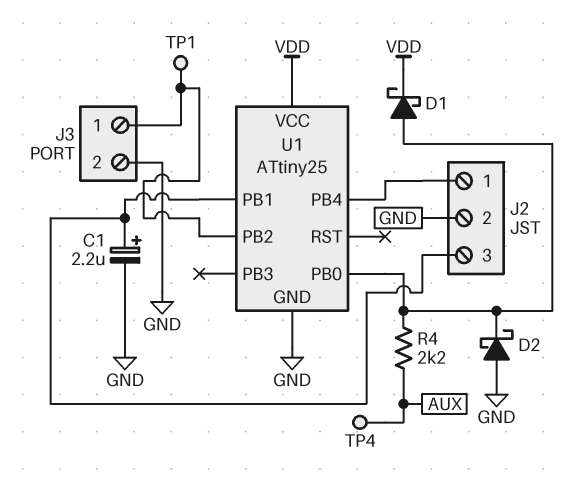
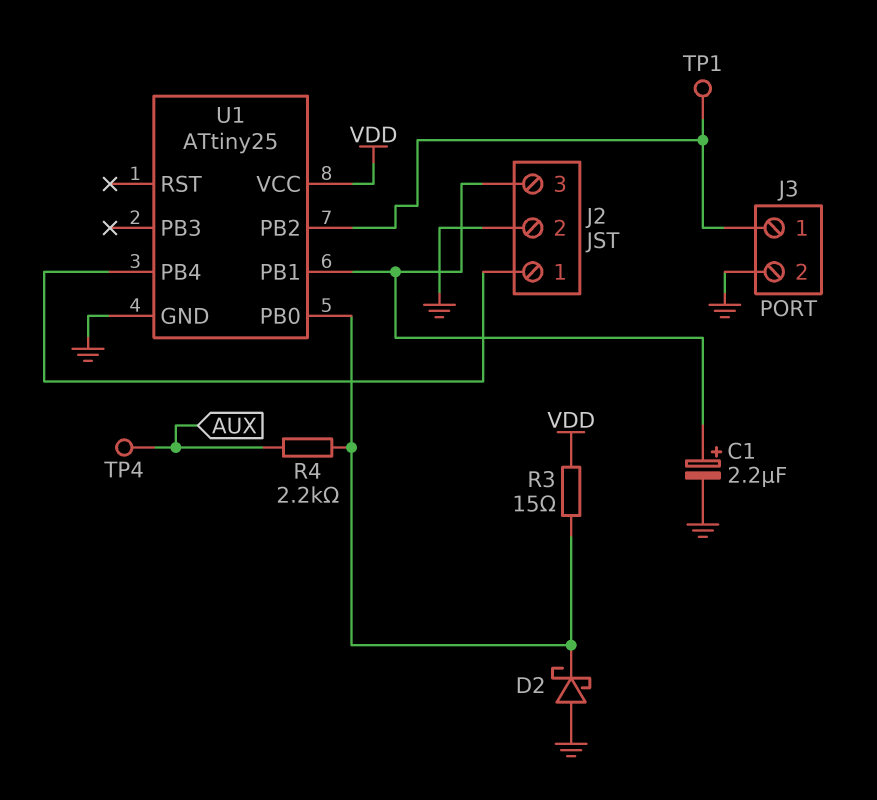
D1: schottky (A U1/PB0, K VDD) -> none
R3: none -> 15 (U1/PB0, VDD)

